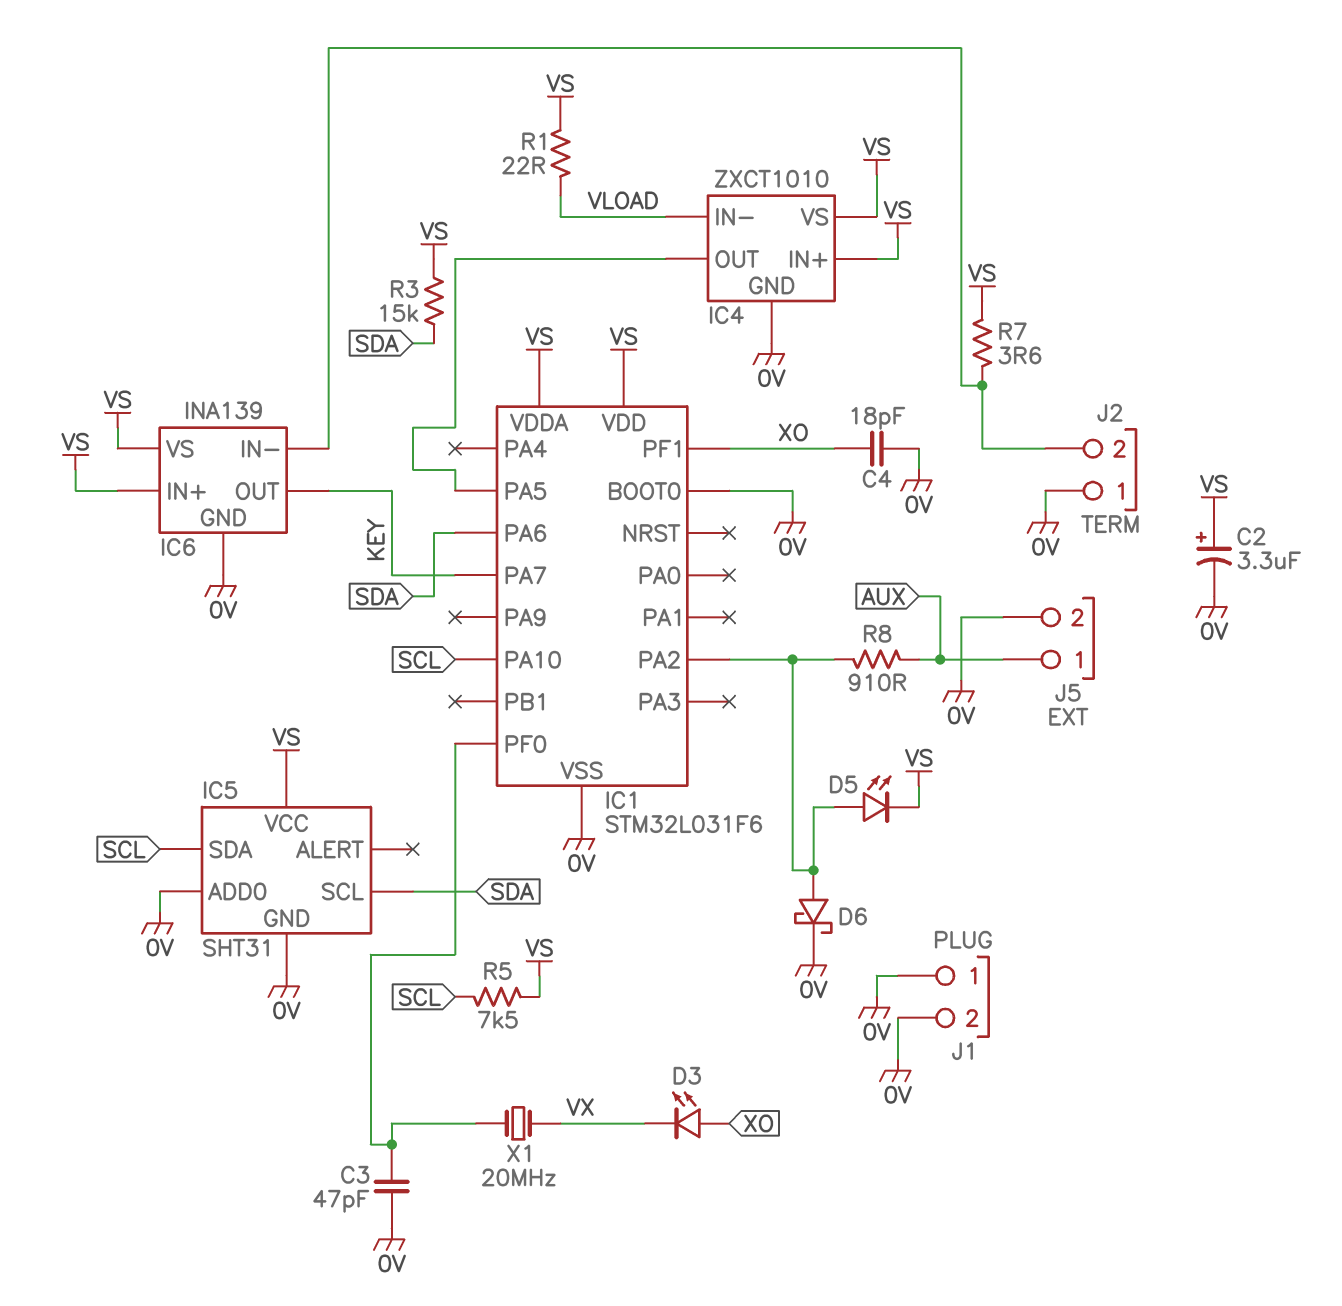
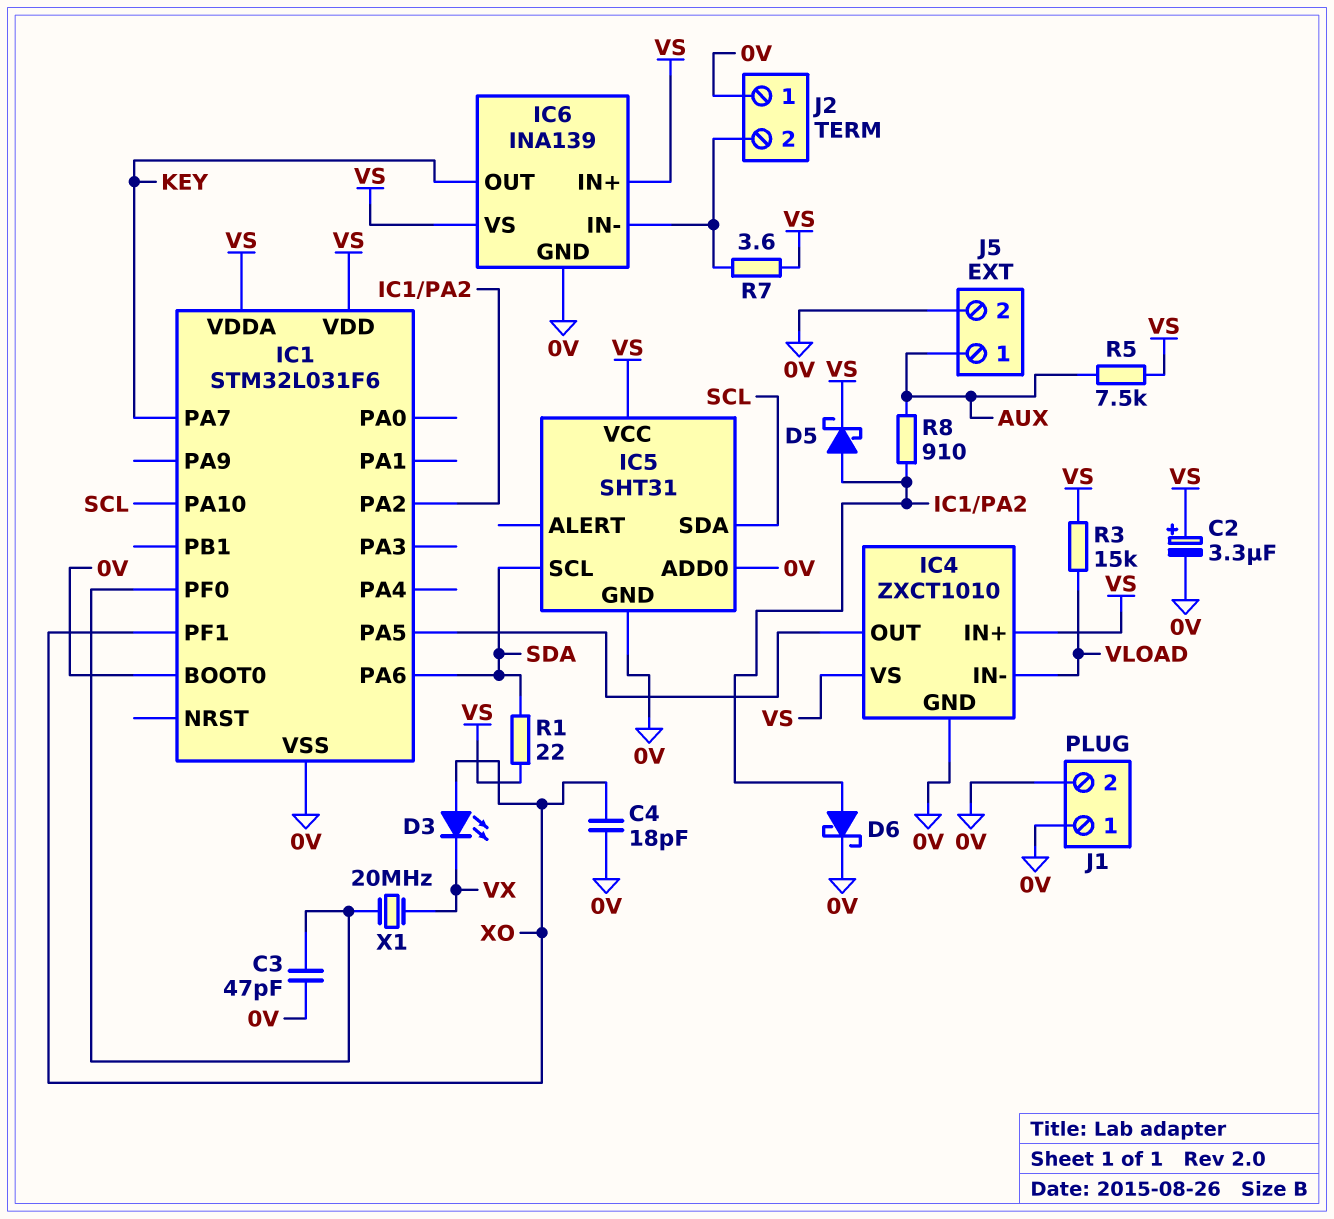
D5: LED (A IC1/PA2, K VS) -> schottky (A IC1/PA2, K VS)
R1: 22 (VLOAD, VS) -> 22 (SDA, VS)
R3: 15k (SDA, VS) -> 15k (VLOAD, VS)
R5: 7.5k (SCL, VS) -> 7.5k (AUX, VS)

